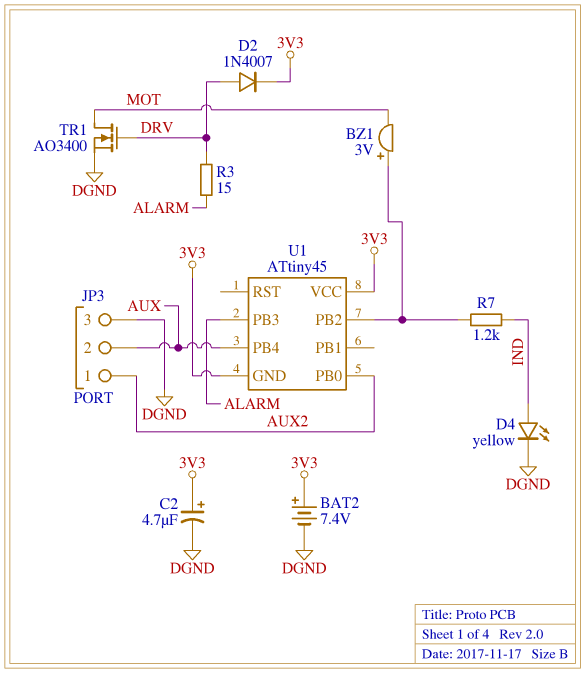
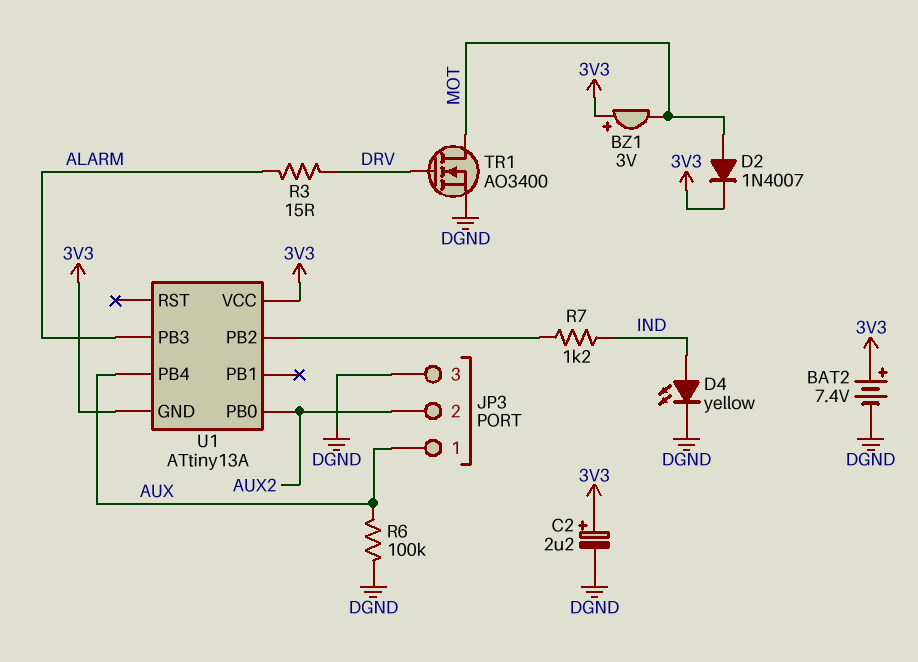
BZ1: buzzer 3V (plus U1/PB2, minus MOT) -> buzzer 3V (plus 3V3, minus MOT)
C2: 4.7uF (plus 3V3, minus DGND) -> 2.2uF (plus 3V3, minus DGND)
D2: diode 1N4007 (A DRV, K 3V3) -> diode 1N4007 (A MOT, K 3V3)
JP3 pin 1: AUX2 -> AUX
JP3 pin 2: AUX -> AUX2
R6: none -> 100k (AUX, DGND)
U1: ATtiny45 -> ATtiny13A

